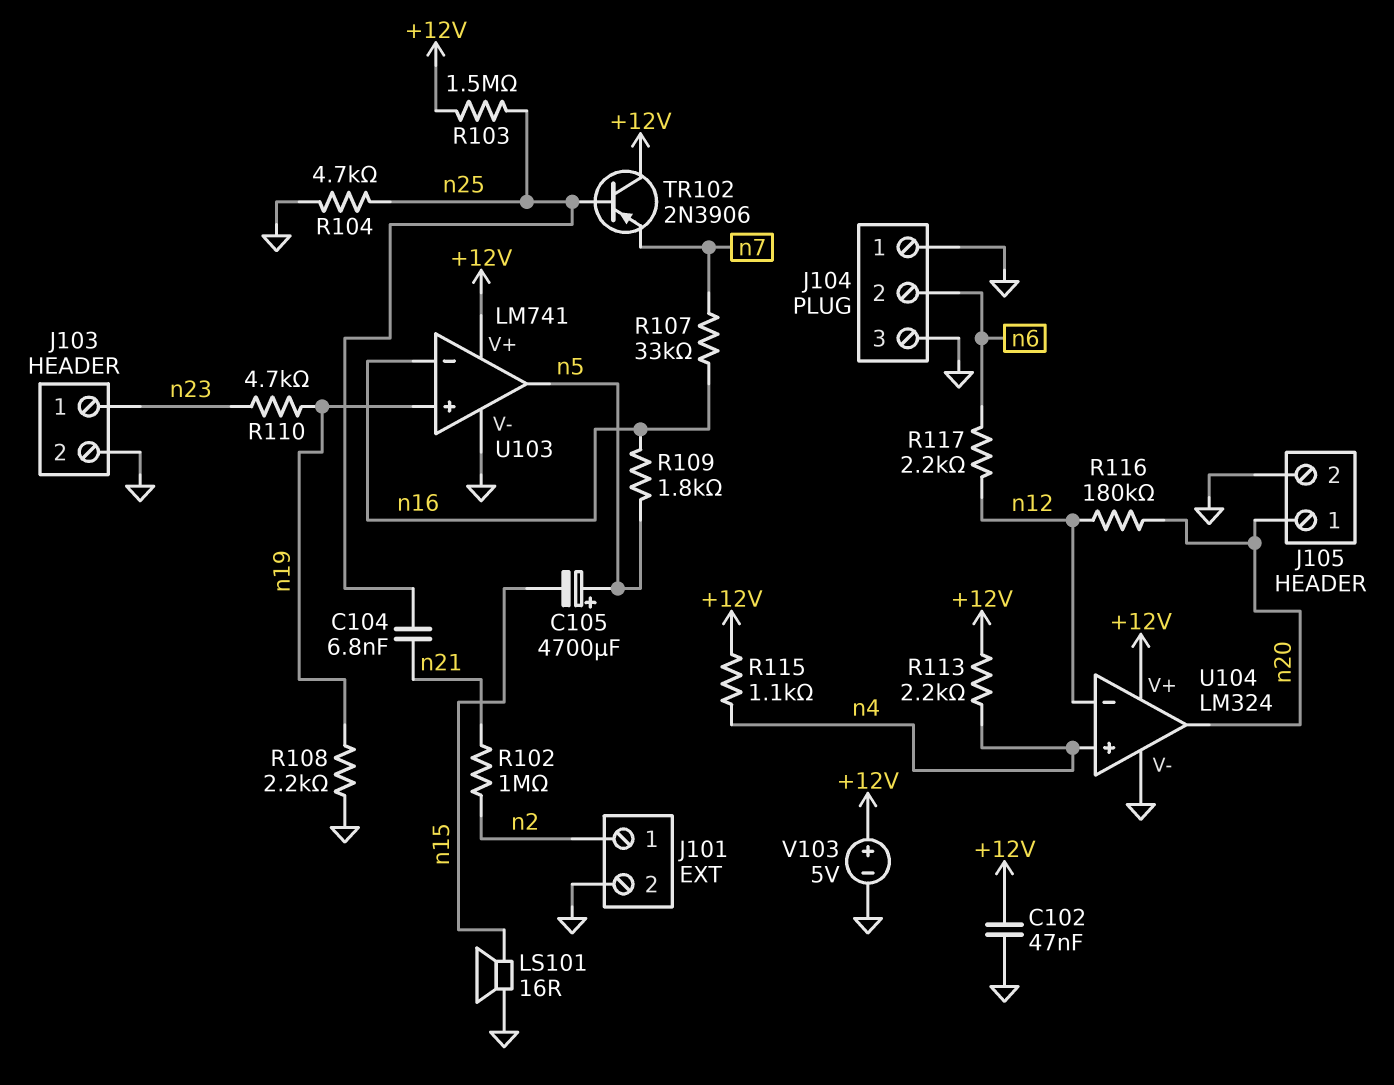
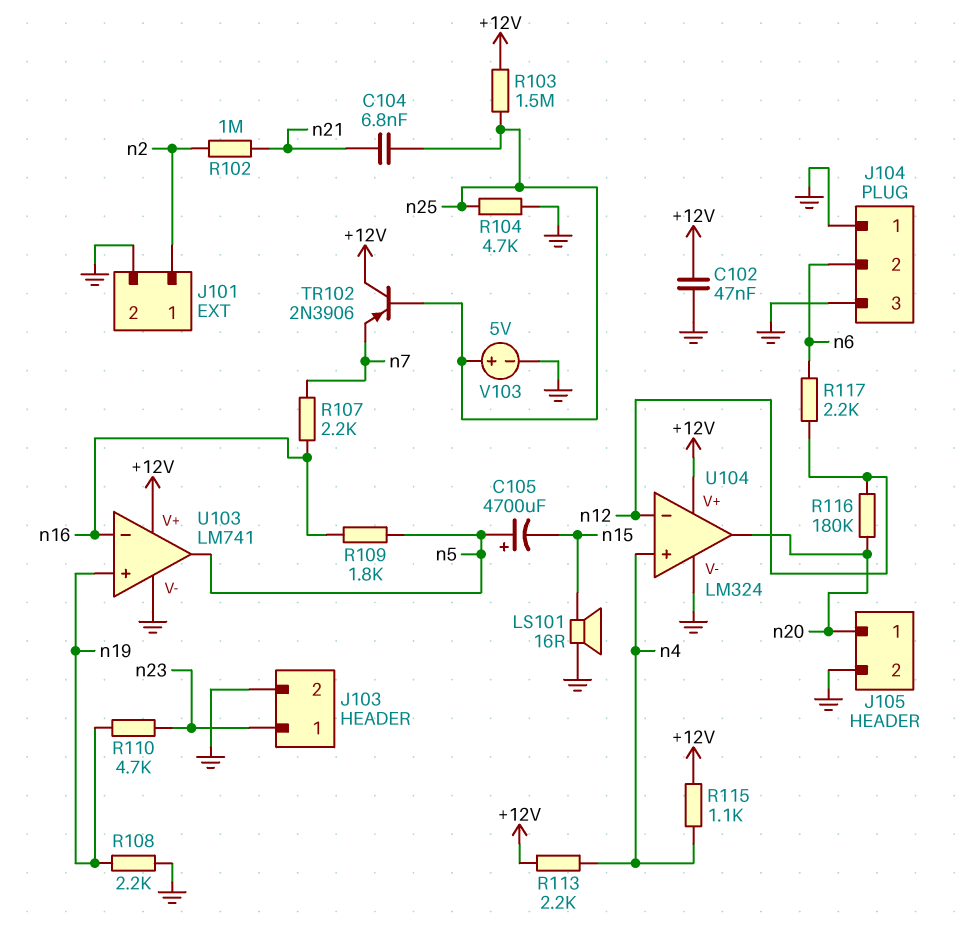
R107: 33k (n7, n16) -> 2.2k (n7, n16)
V103: 5V (plus +12V, minus GND) -> 5V (plus n25, minus GND)

